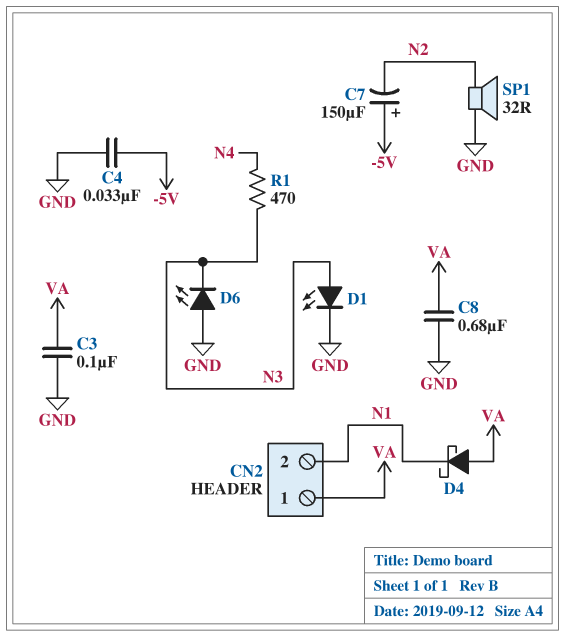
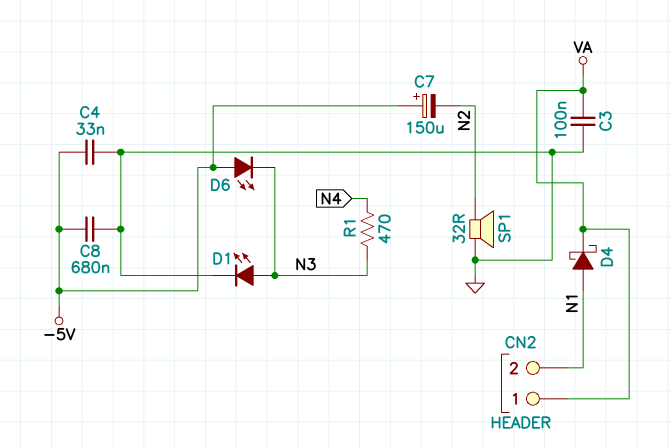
C8: 680nF (GND, VA) -> 680nF (-5V, GND)
D4: schottky (A VA, K N1) -> schottky (A N1, K VA)
D6: LED (A GND, K N3) -> LED (A -5V, K N3)

